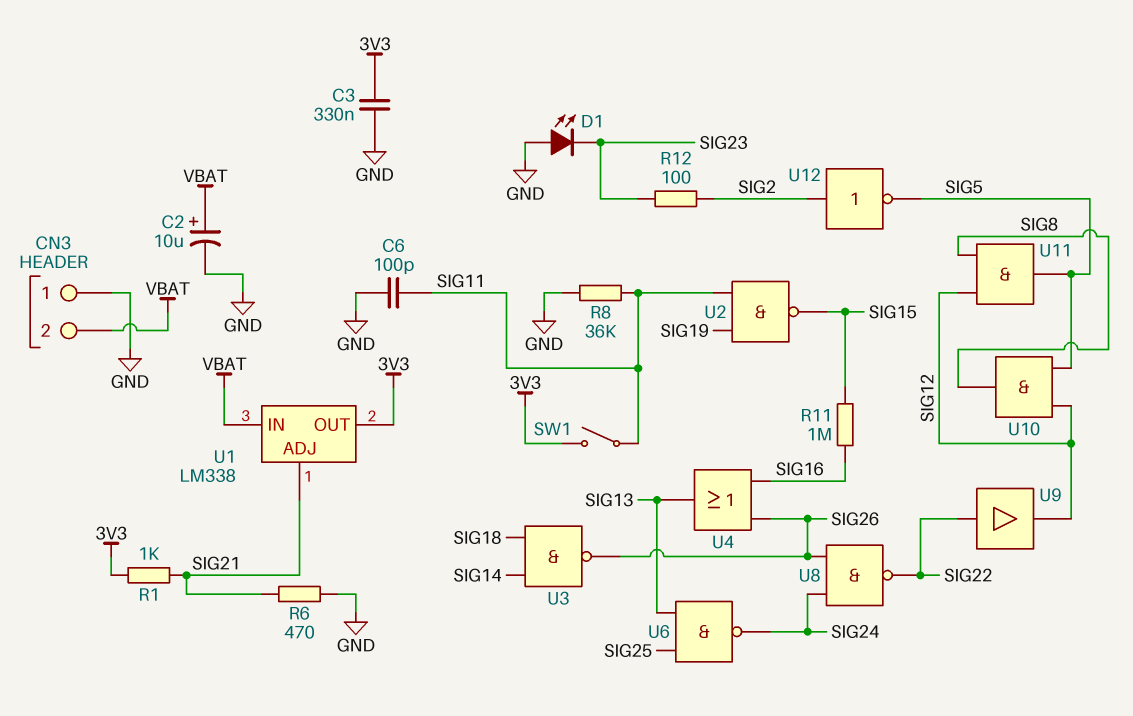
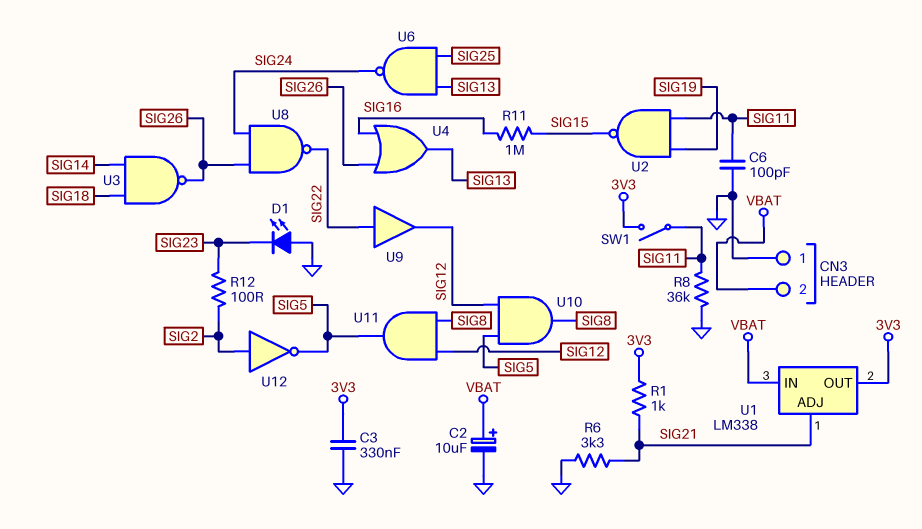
R6: 470 (GND, SIG21) -> 3.3k (GND, SIG21)

